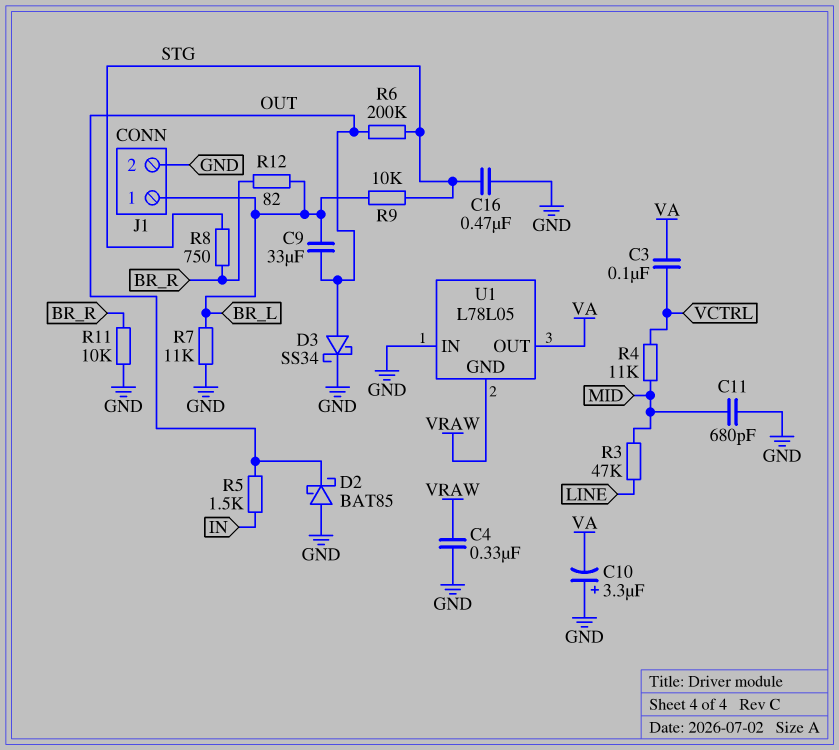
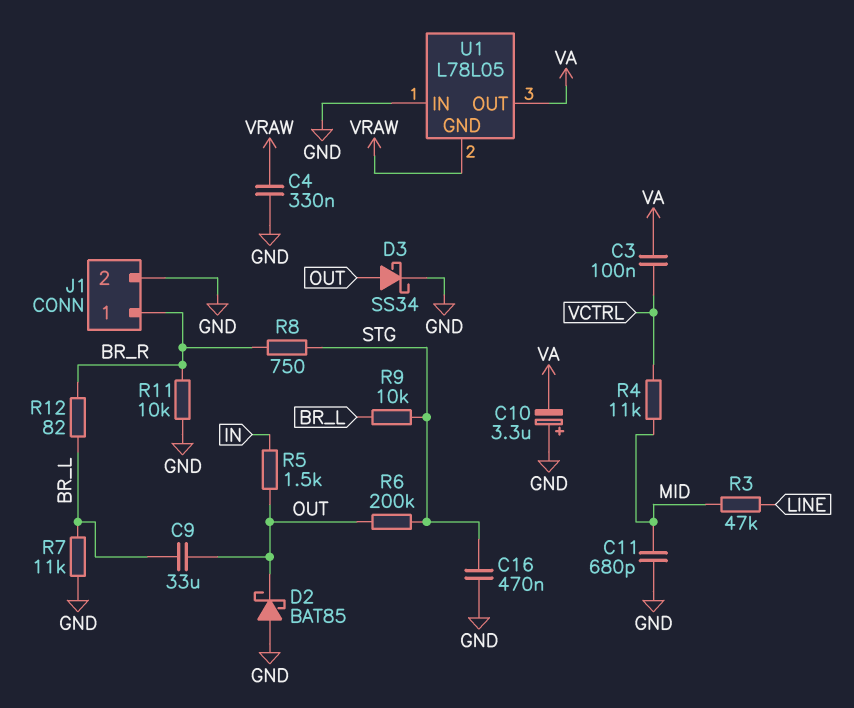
J1 pin 1: BR_L -> BR_R

